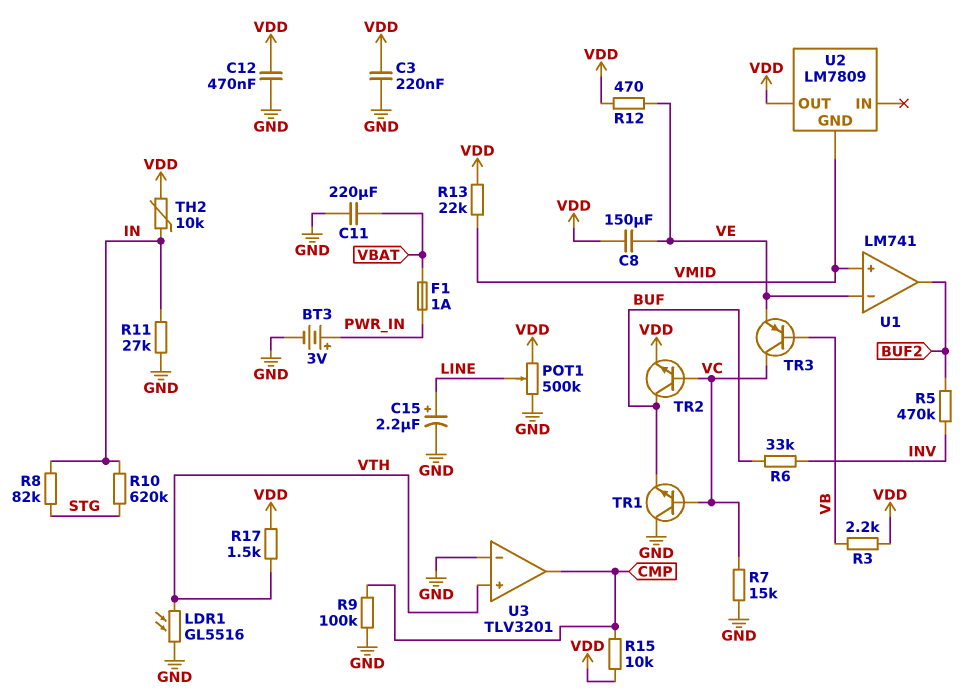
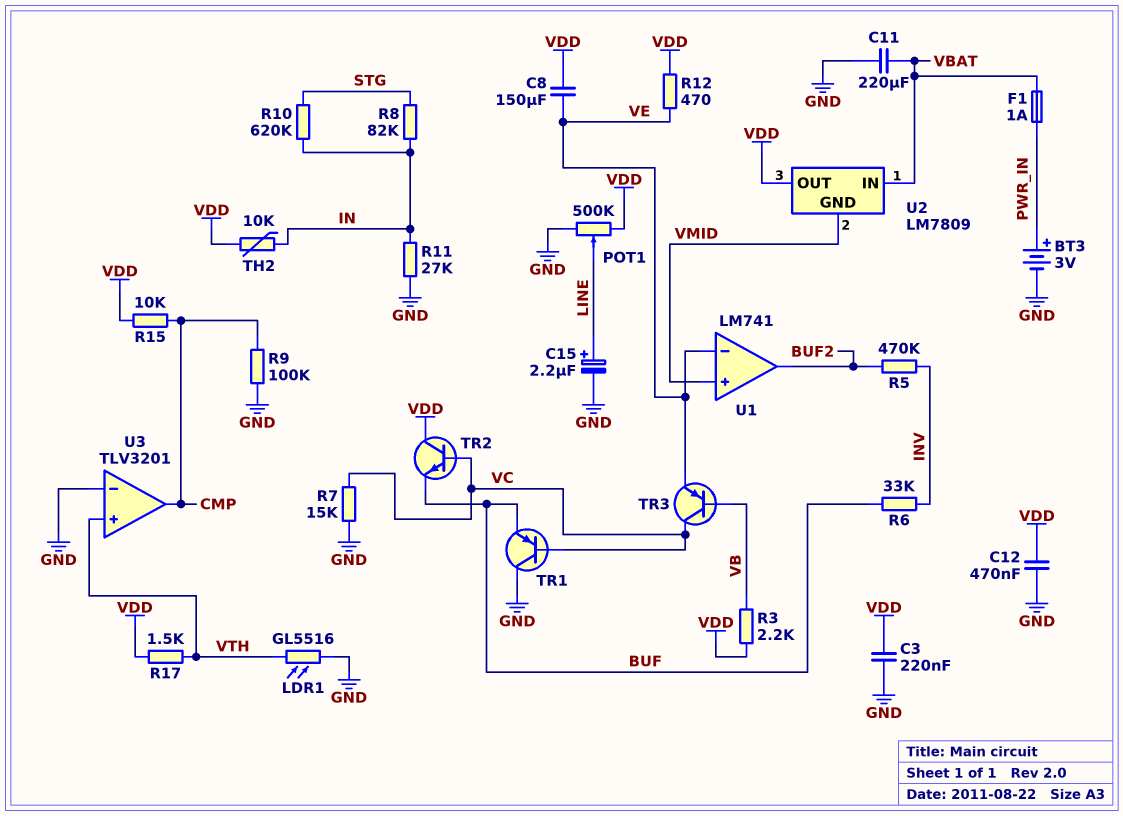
R13: 22k (VDD, VMID) -> none
TR1: NPN (B VC, C GND, E BUF) -> PNP (B VC, C GND, E BUF)
TR2: NPN (B VC, C BUF, E VDD) -> NPN (B VC, C VDD, E BUF)
U2 pin IN: none -> VBAT

